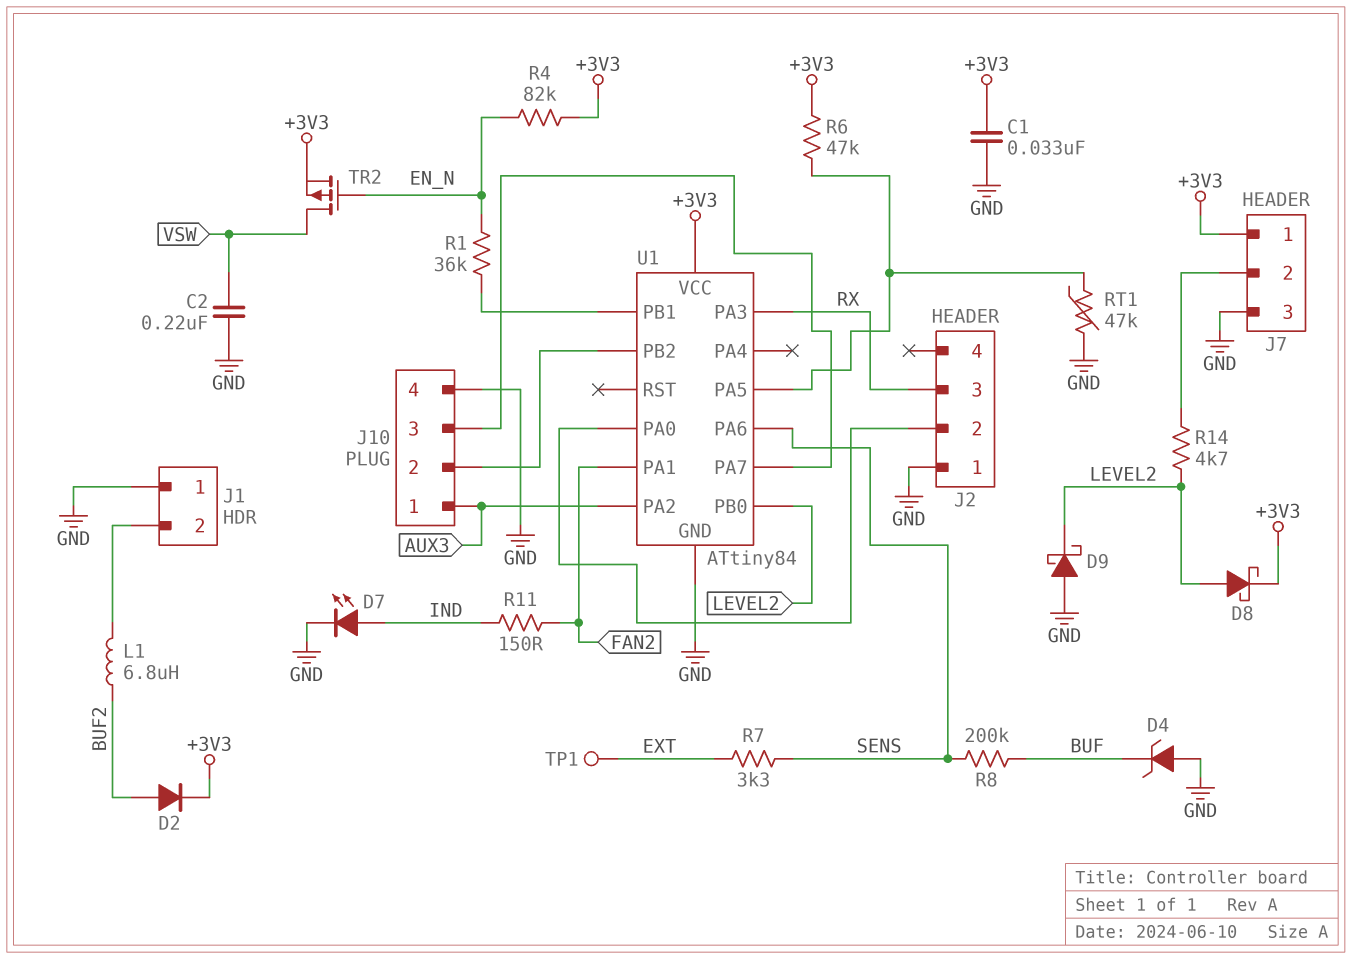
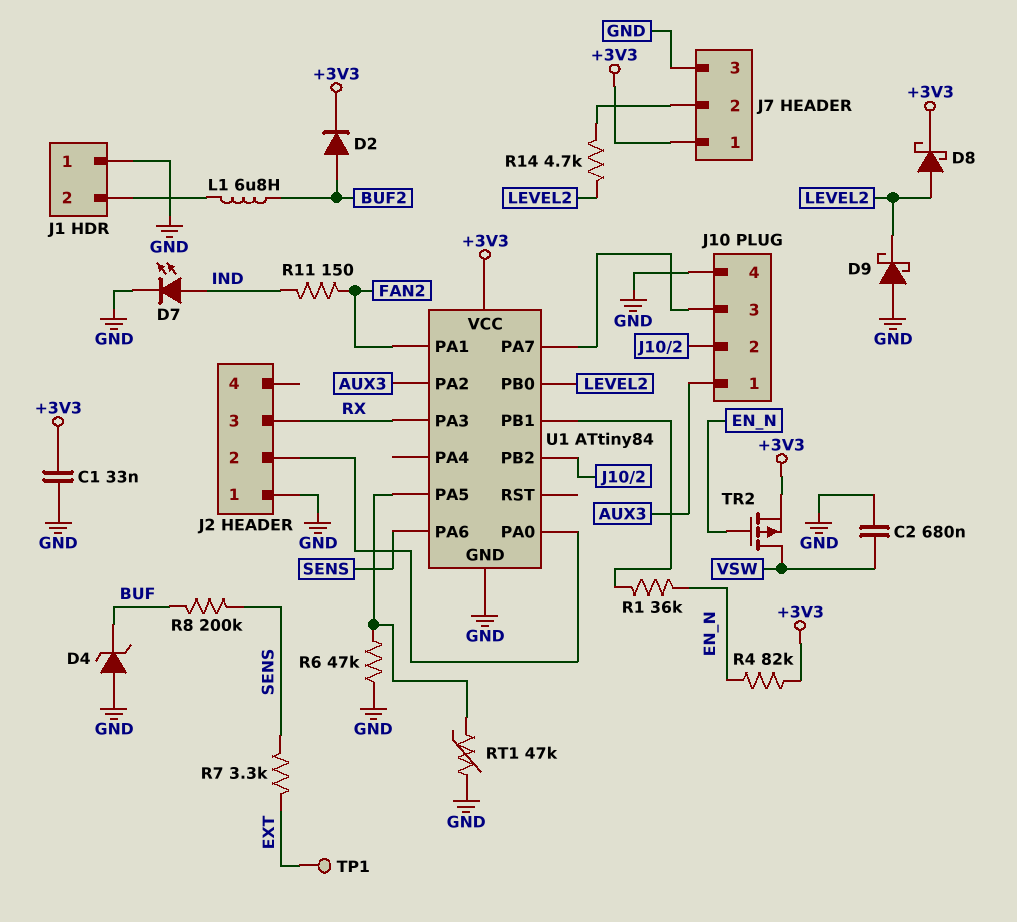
C2: 220nF (GND, VSW) -> 680nF (GND, VSW)
R6: 47k (+3V3, U1/PA5) -> 47k (GND, U1/PA5)

